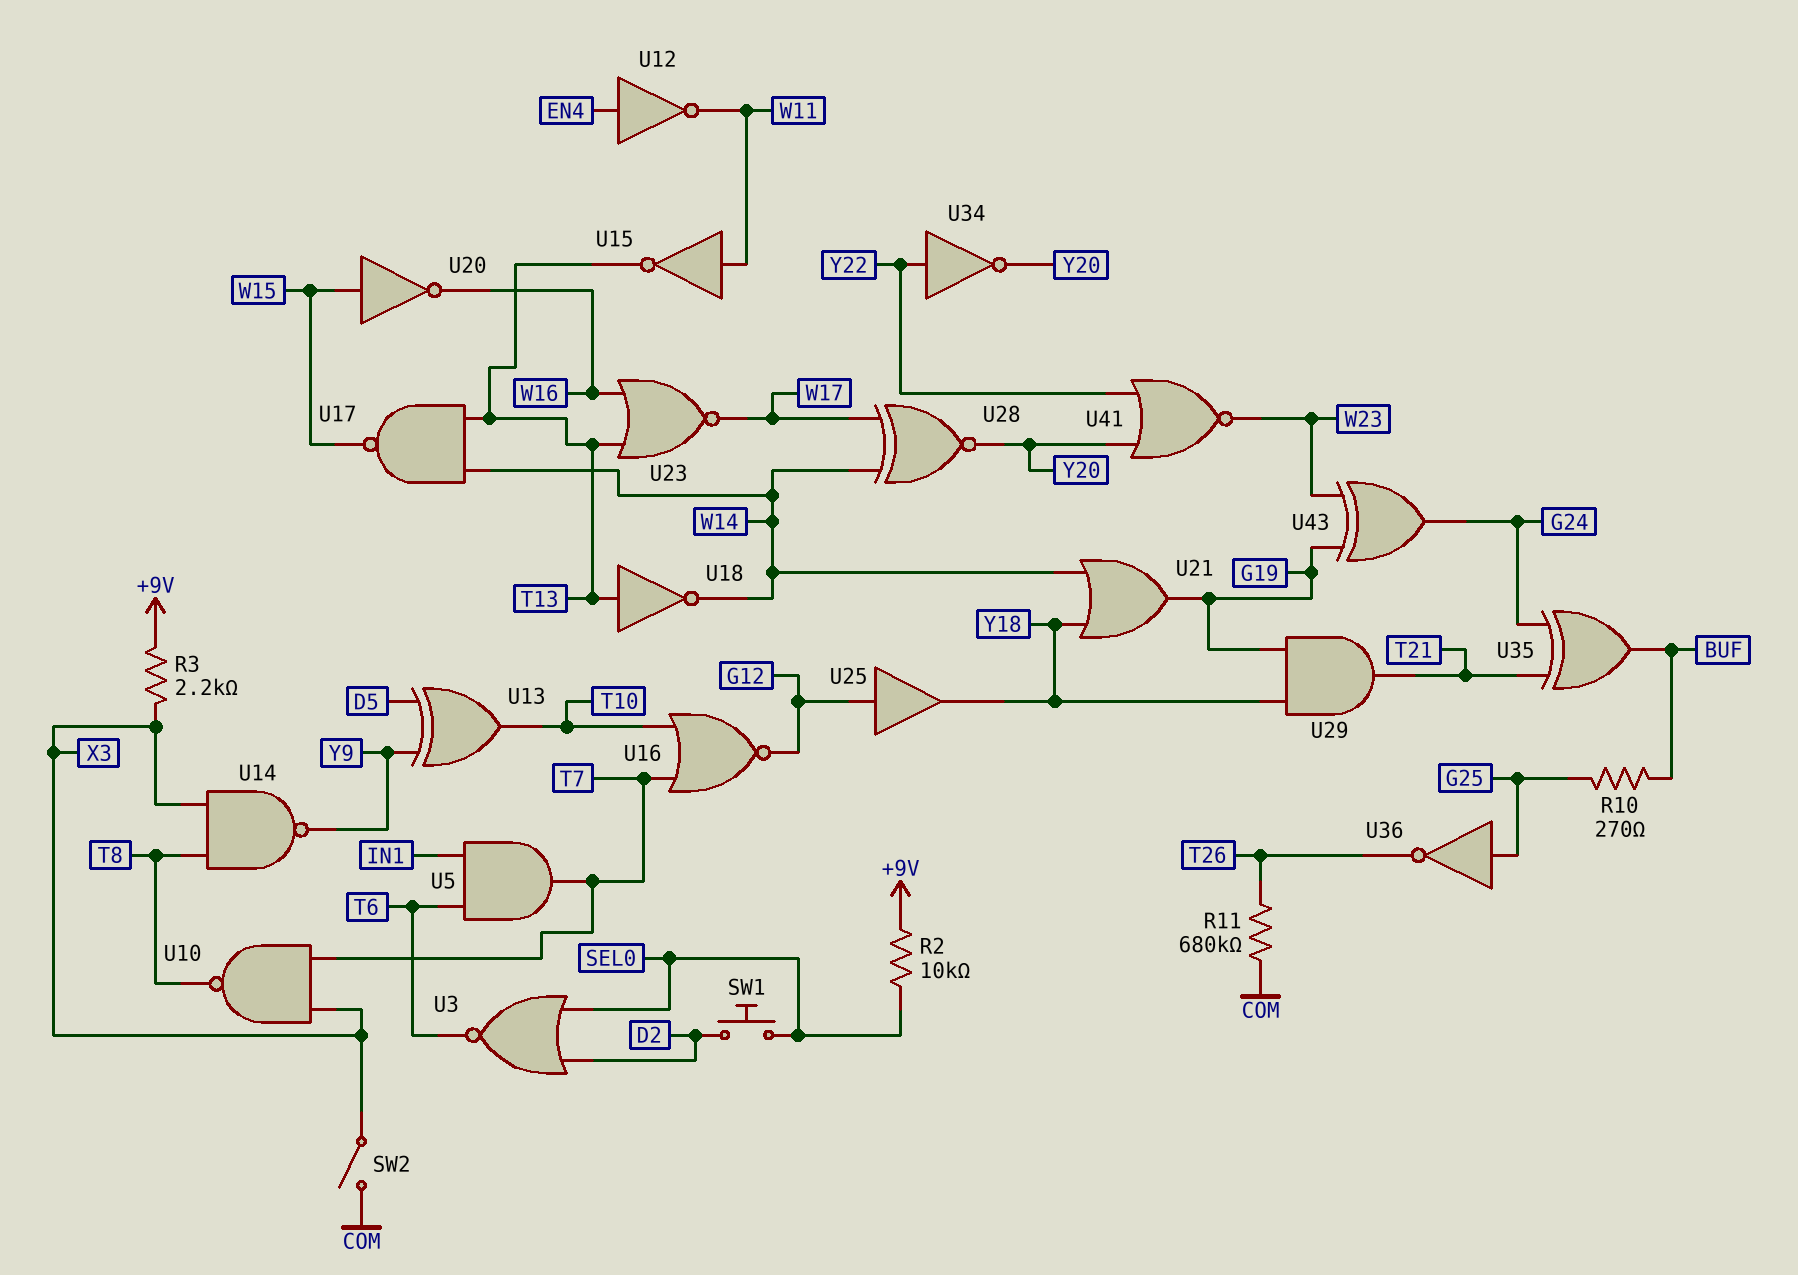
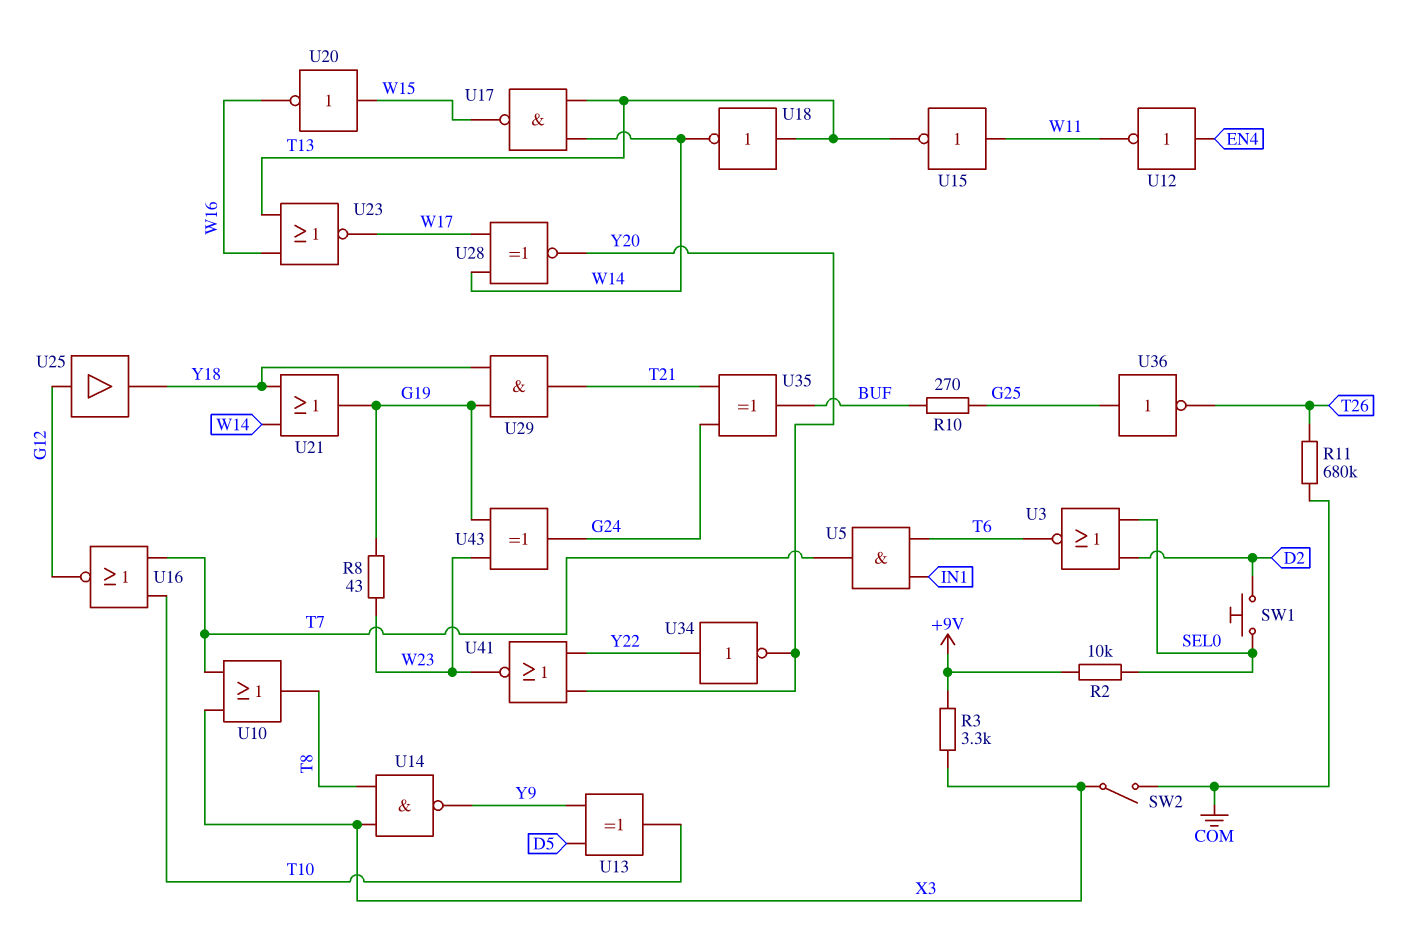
R3: 2.2k (+9V, X3) -> 3.3k (+9V, X3)
R8: none -> 43 (G19, W23)
U10: NAND (in T7, in X3, out T8) -> OR (in T7, in X3, out T8)

